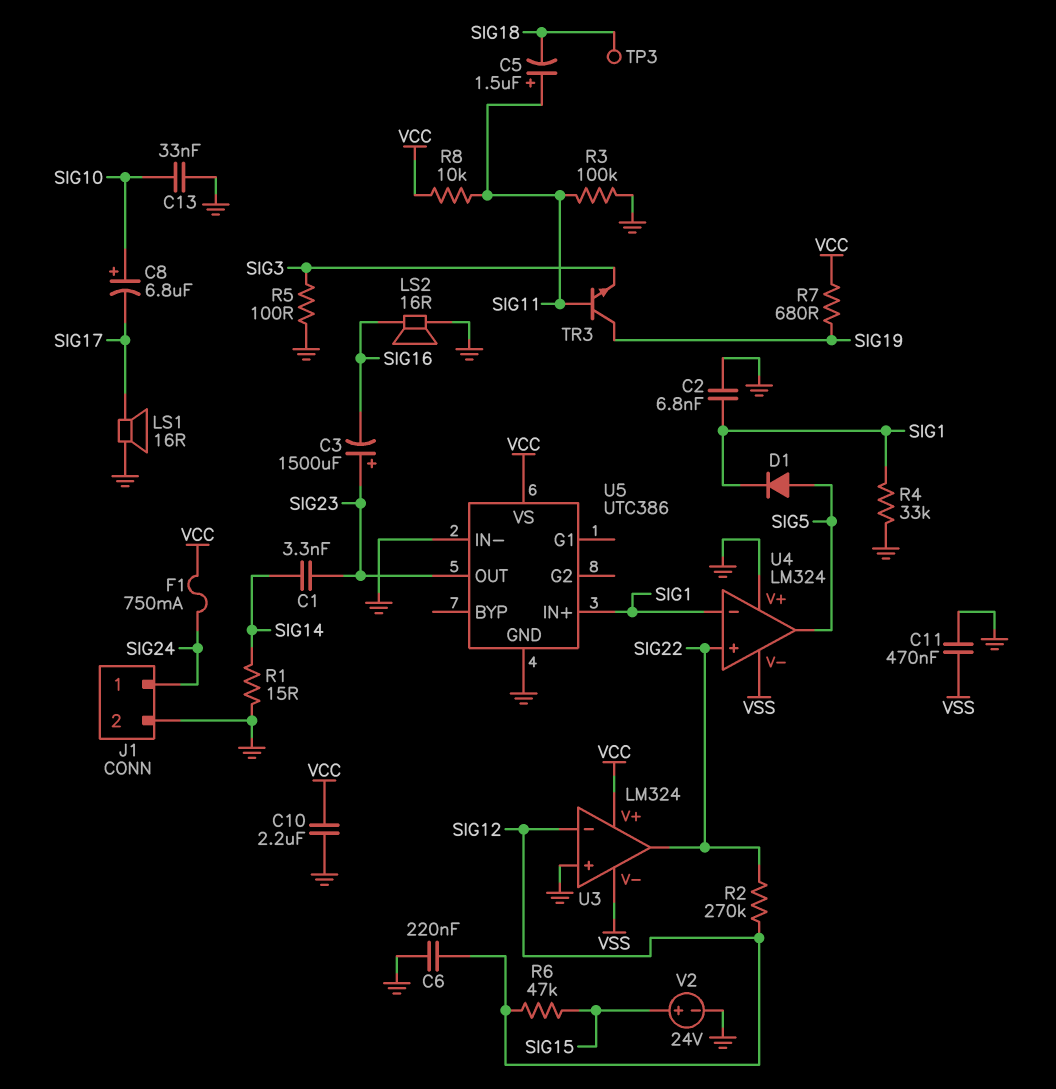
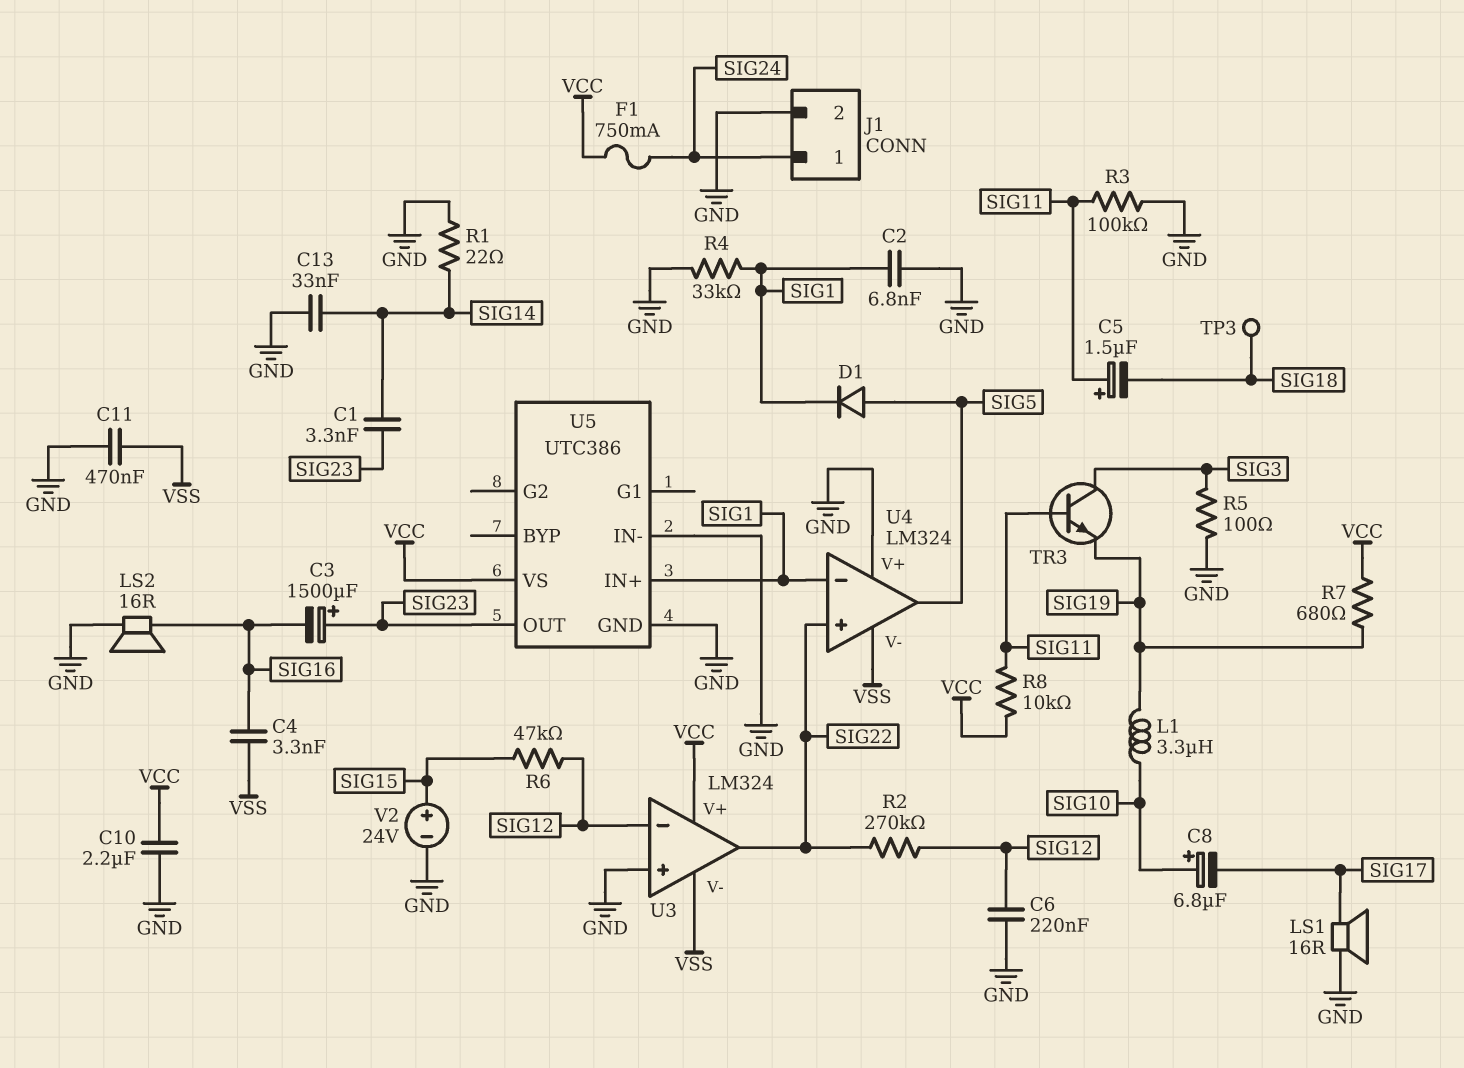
C4: none -> 3.3nF (SIG16, VSS)
C13: 33nF (GND, SIG10) -> 33nF (GND, SIG14)
L1: none -> 3.3uH (SIG10, SIG19)
R1: 15 (GND, SIG14) -> 22 (GND, SIG14)
TR3: NPN (B SIG11, C SIG19, E SIG3) -> NPN (B SIG11, C SIG3, E SIG19)

